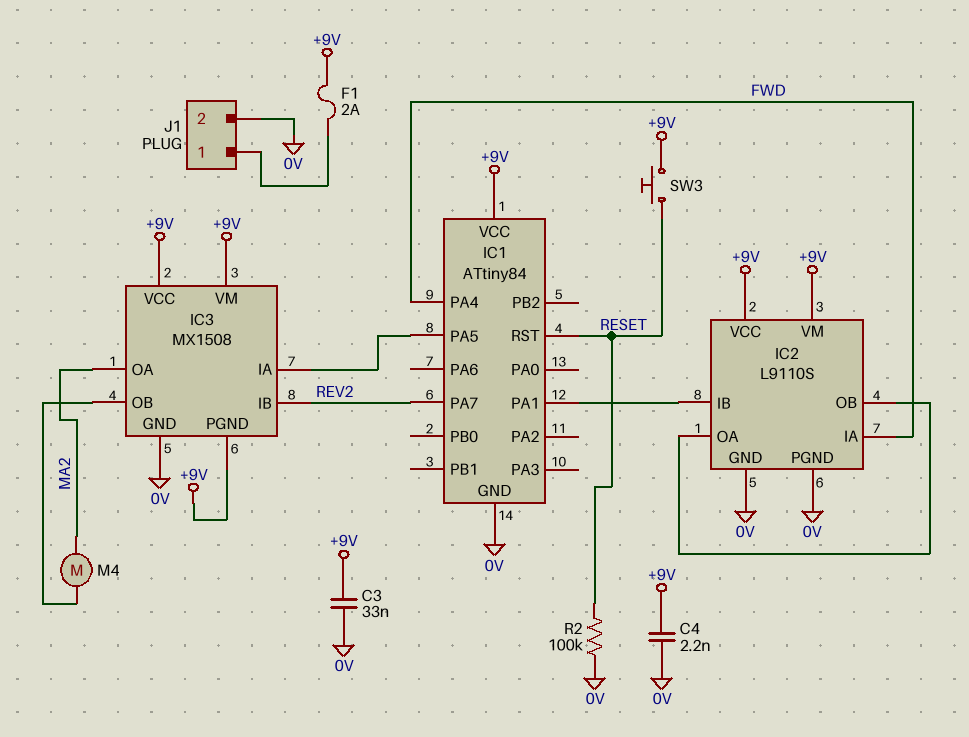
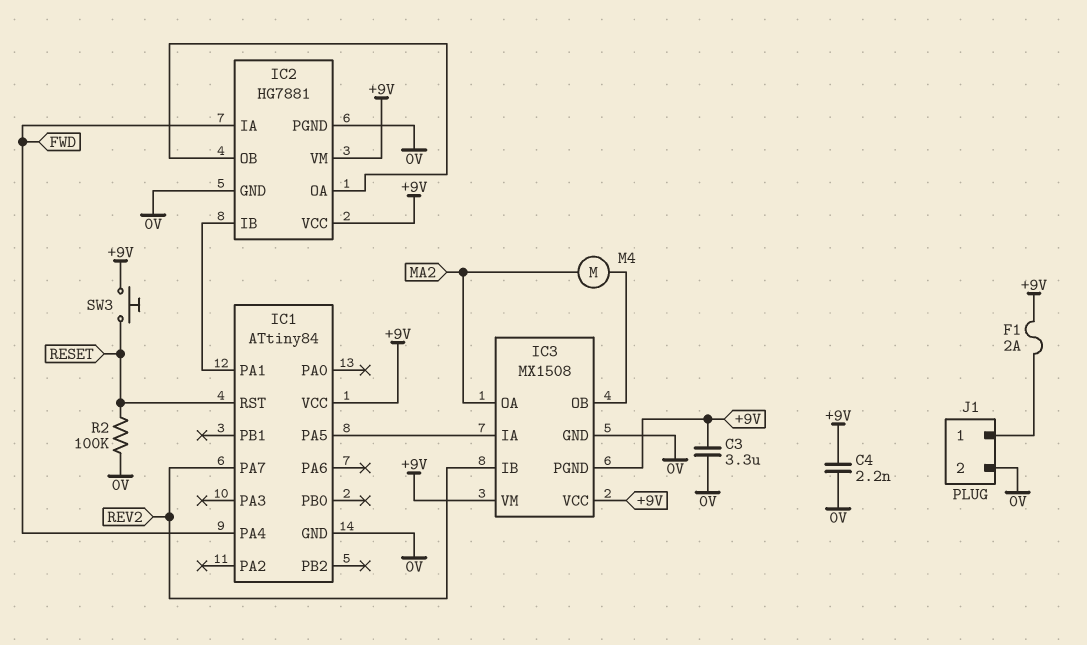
C3: 33nF (+9V, 0V) -> 3.3uF (+9V, 0V)
IC2: L9110S -> HG7881

